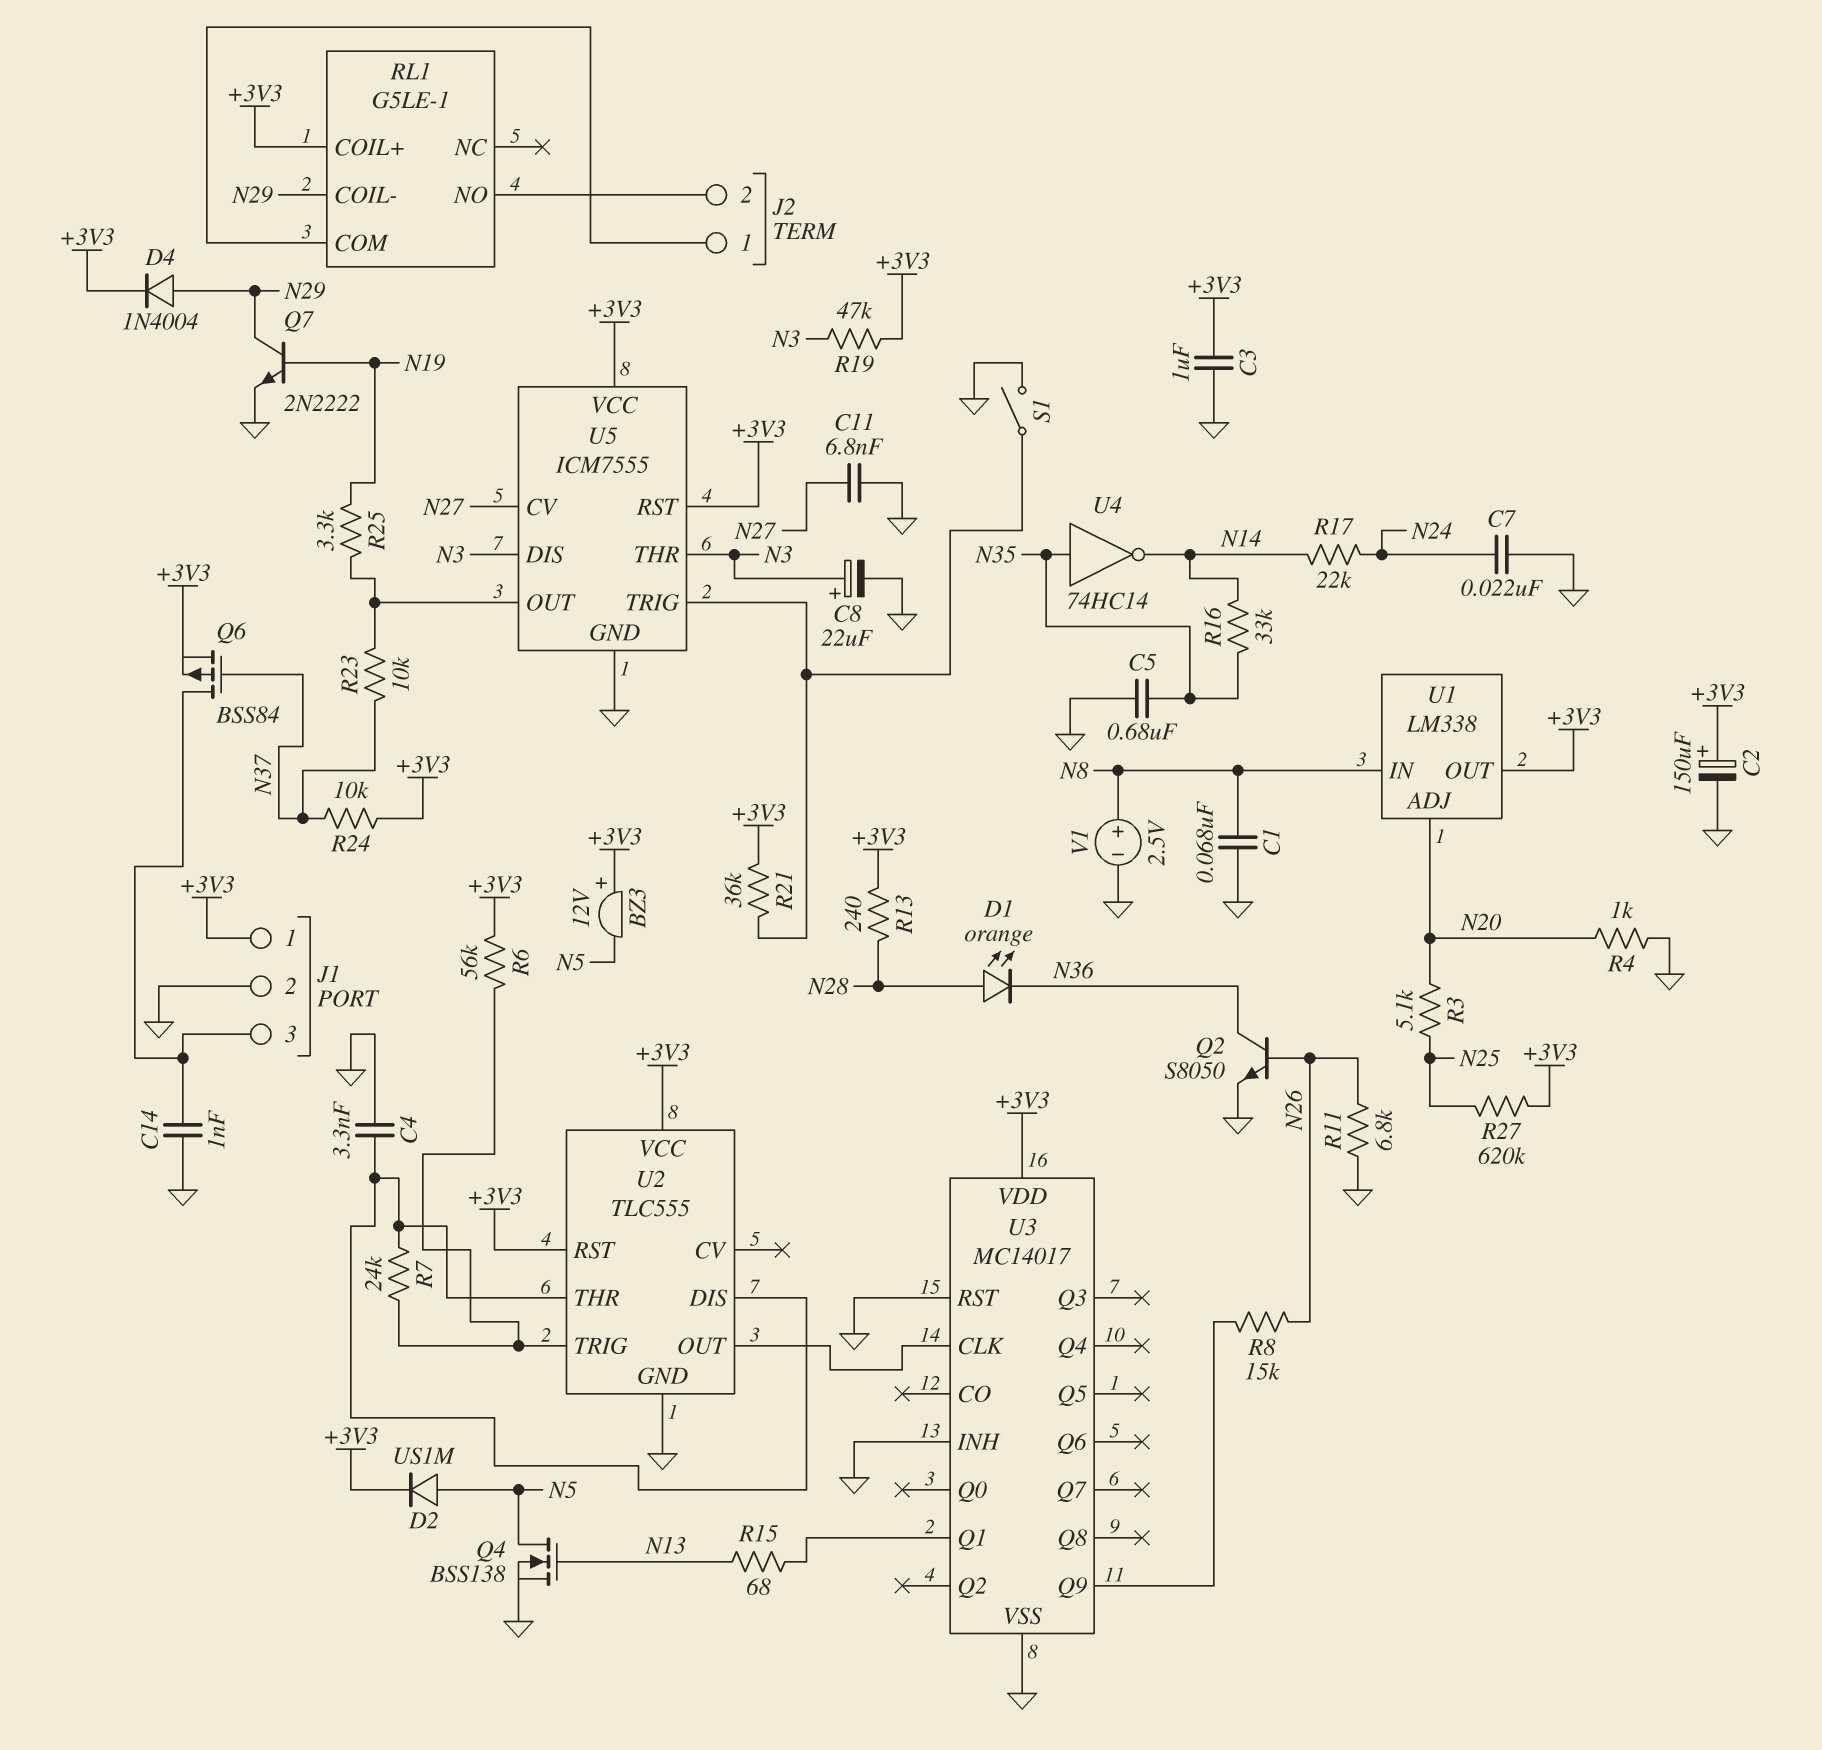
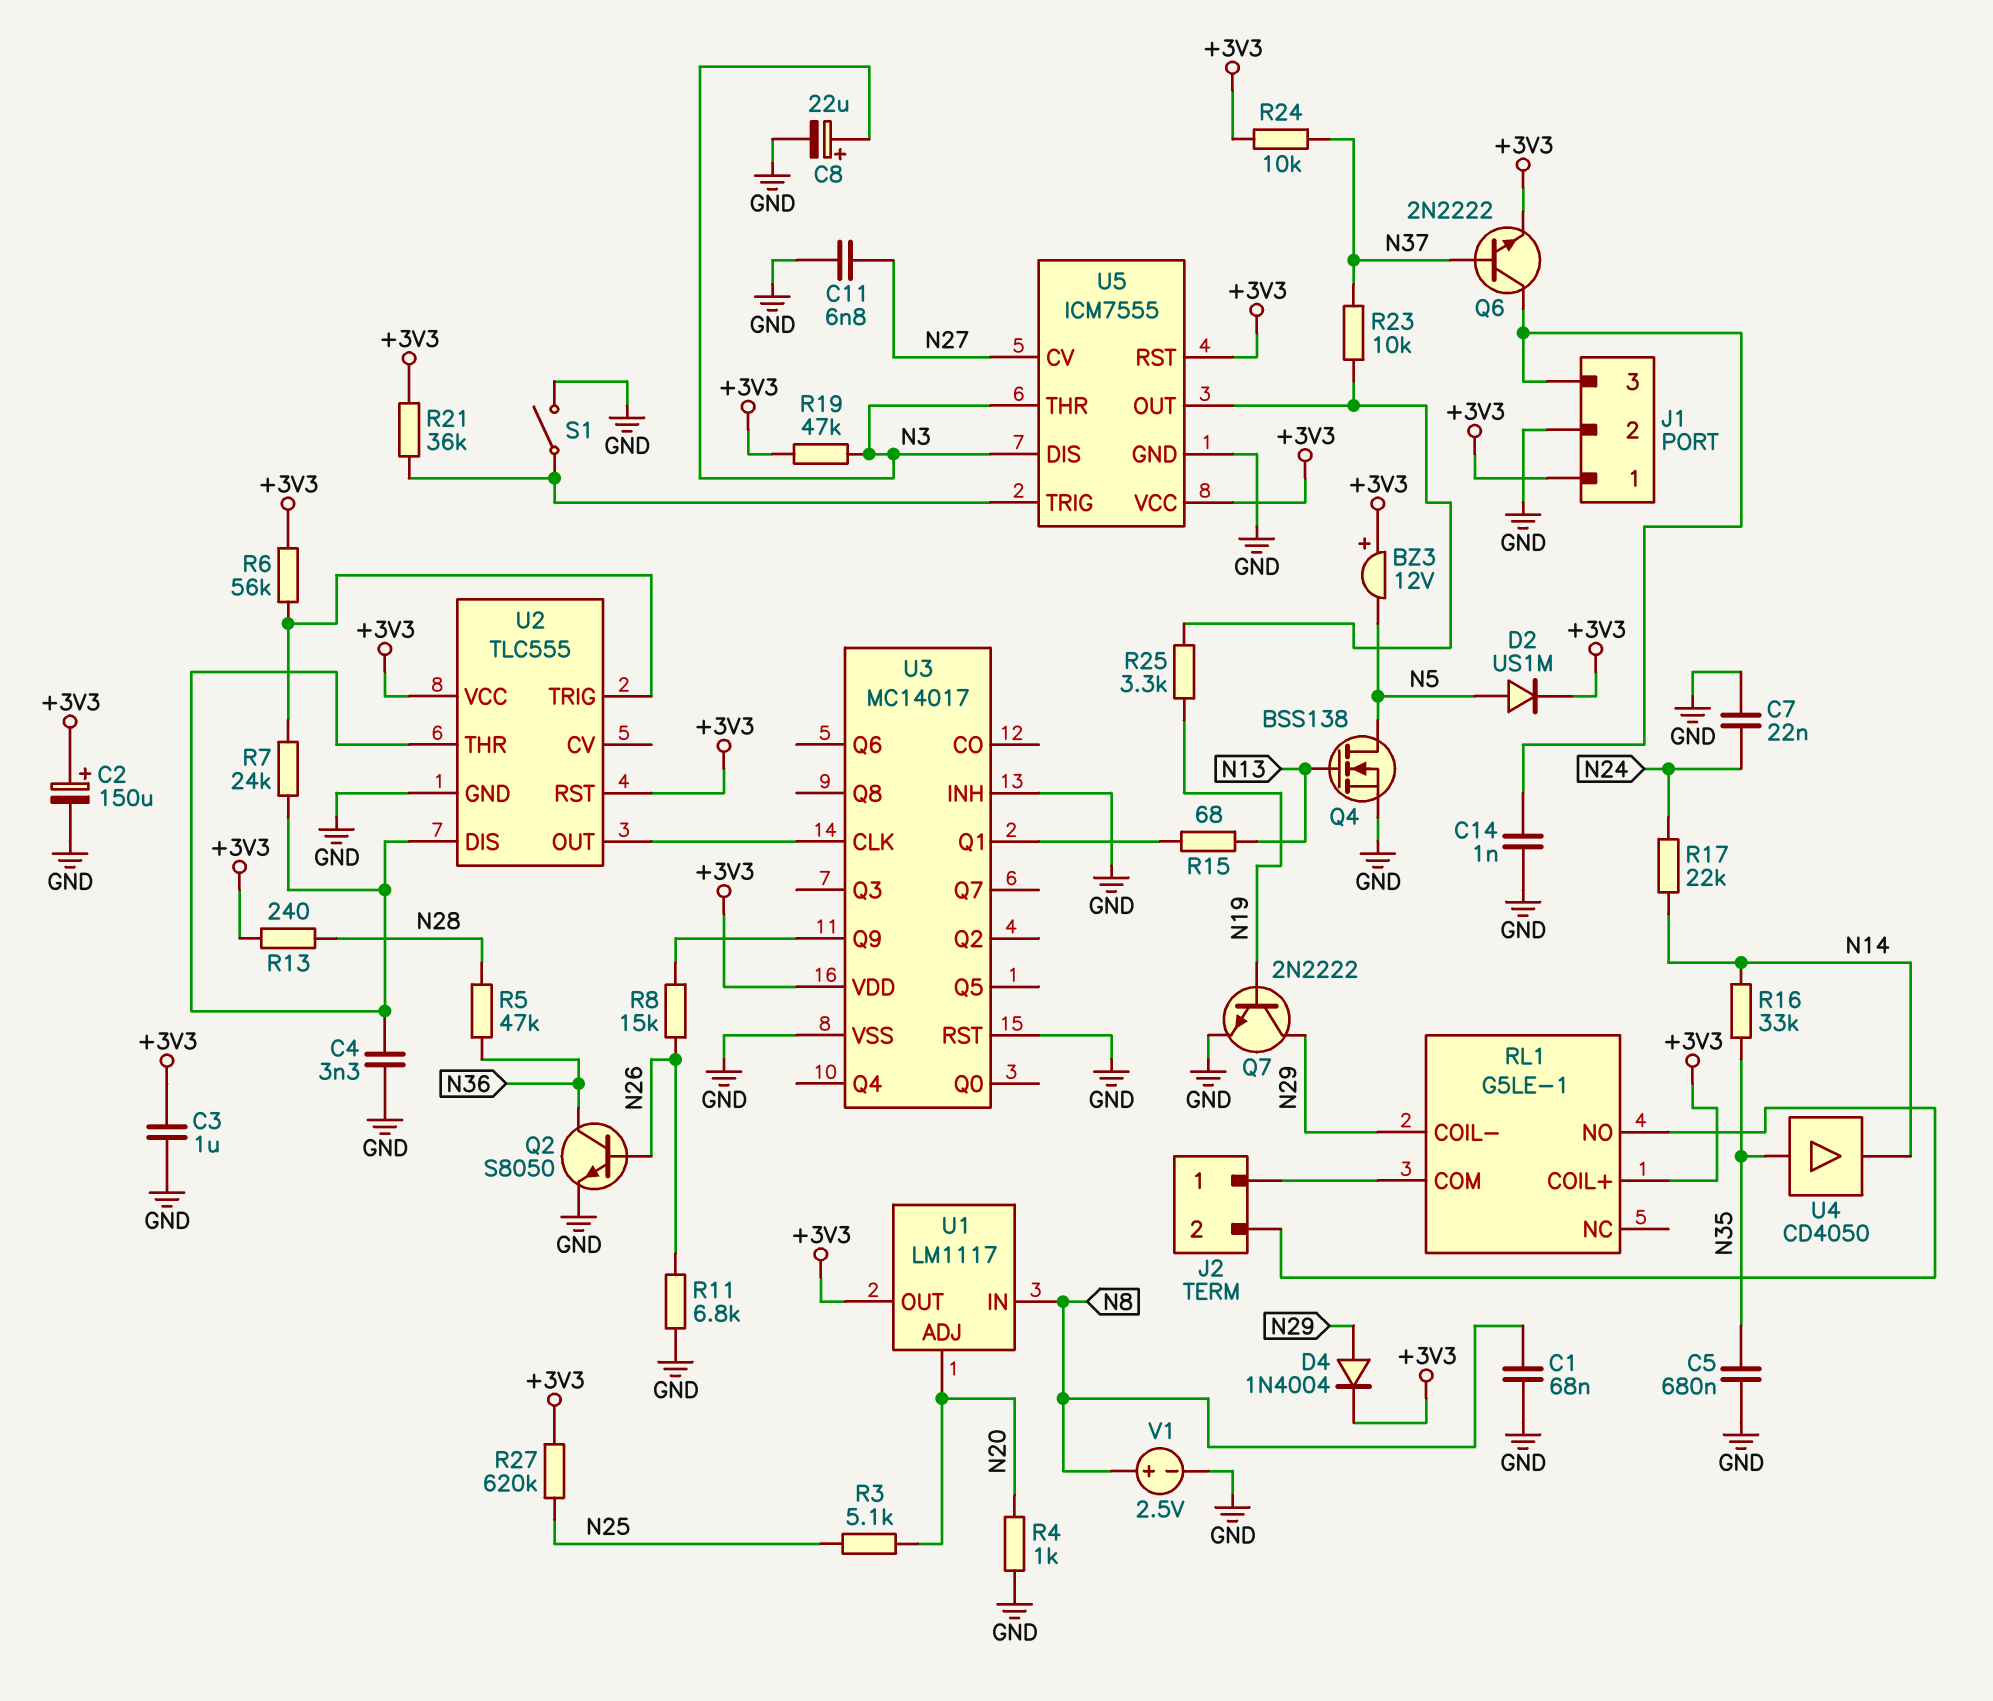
D1: LED orange (A N28, K N36) -> none
Q6: PMOS BSS84 (G N37, D J1/3, S +3V3) -> NPN 2N2222 (B N37, C J1/3, E +3V3)
R5: none -> 47k (N28, N36)
U1: LM338 -> LM1117
U4: NOT 74HC14 (in N35, out N14) -> buffer CD4050 (in N35, out N14)

